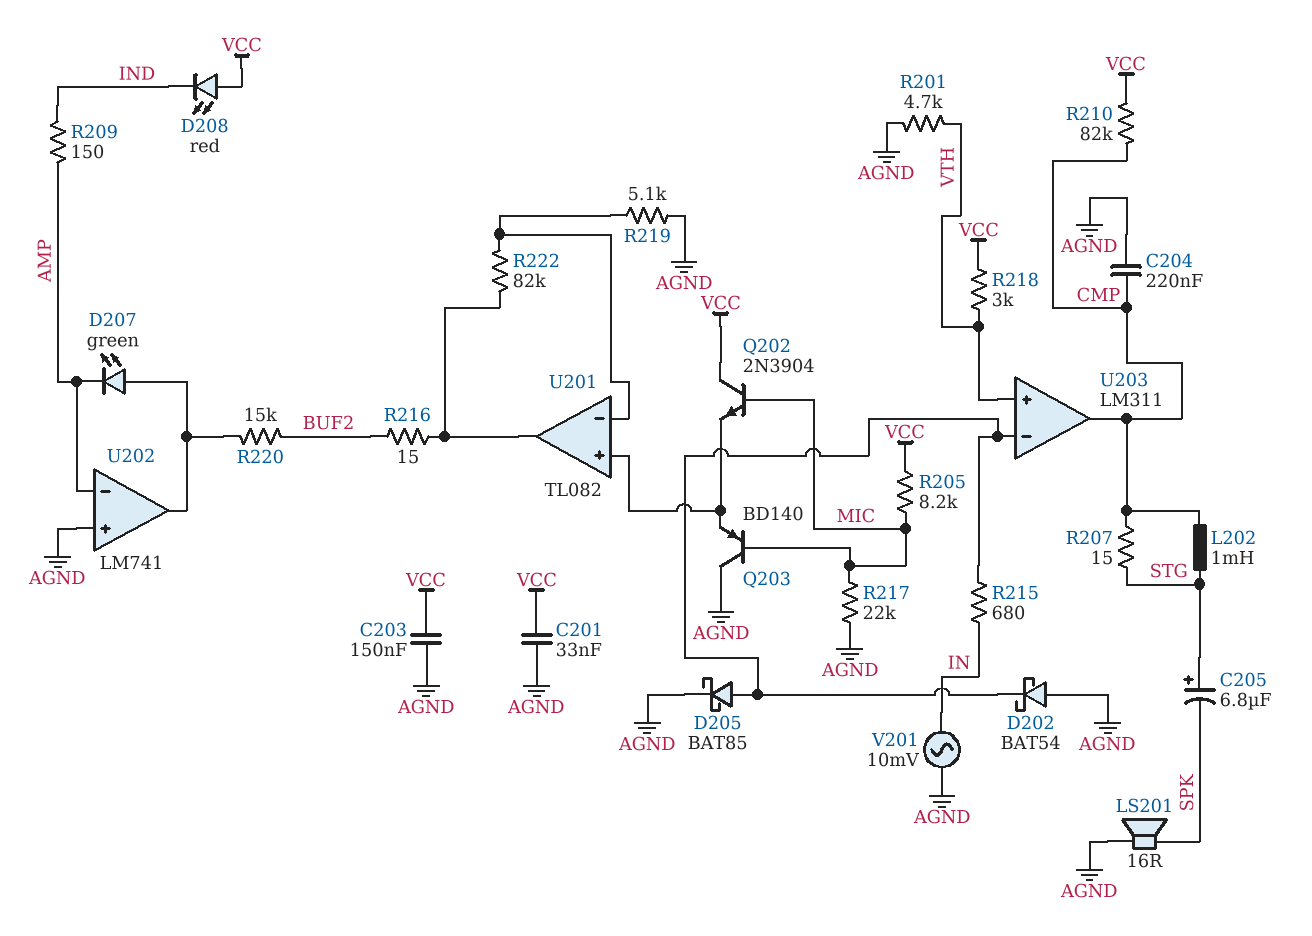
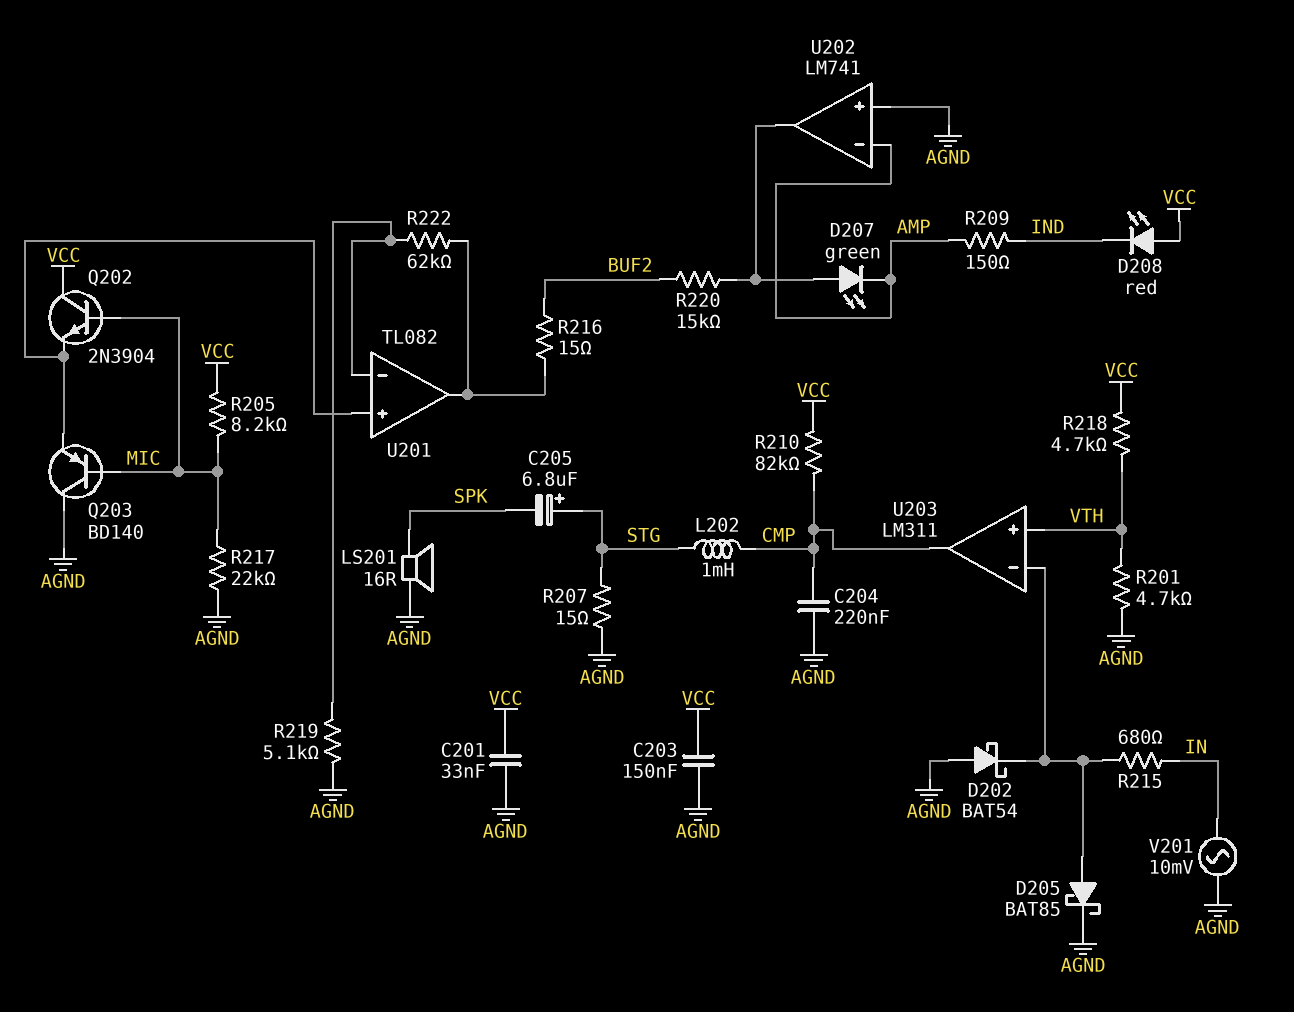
R207: 15 (CMP, STG) -> 15 (AGND, STG)
R218: 3k (VCC, VTH) -> 4.7k (VCC, VTH)
R222: 82k (U201/in-, U201/out) -> 62k (U201/in-, U201/out)

